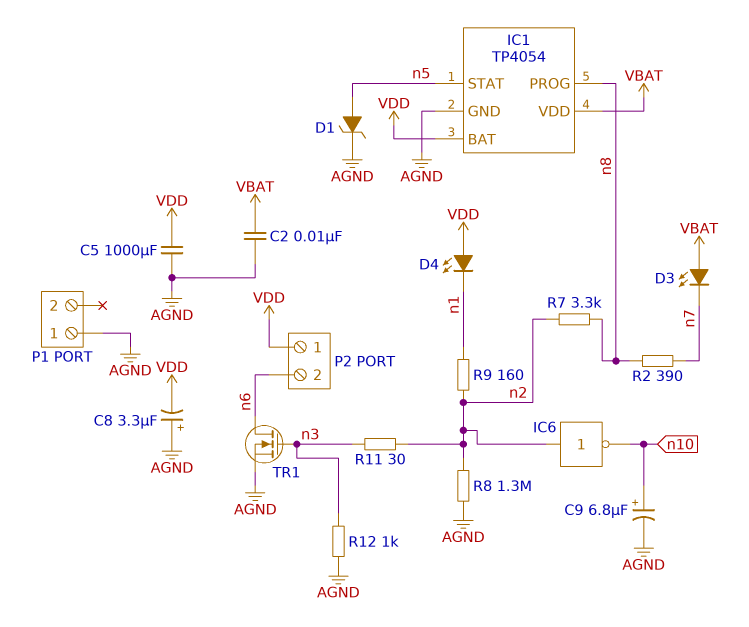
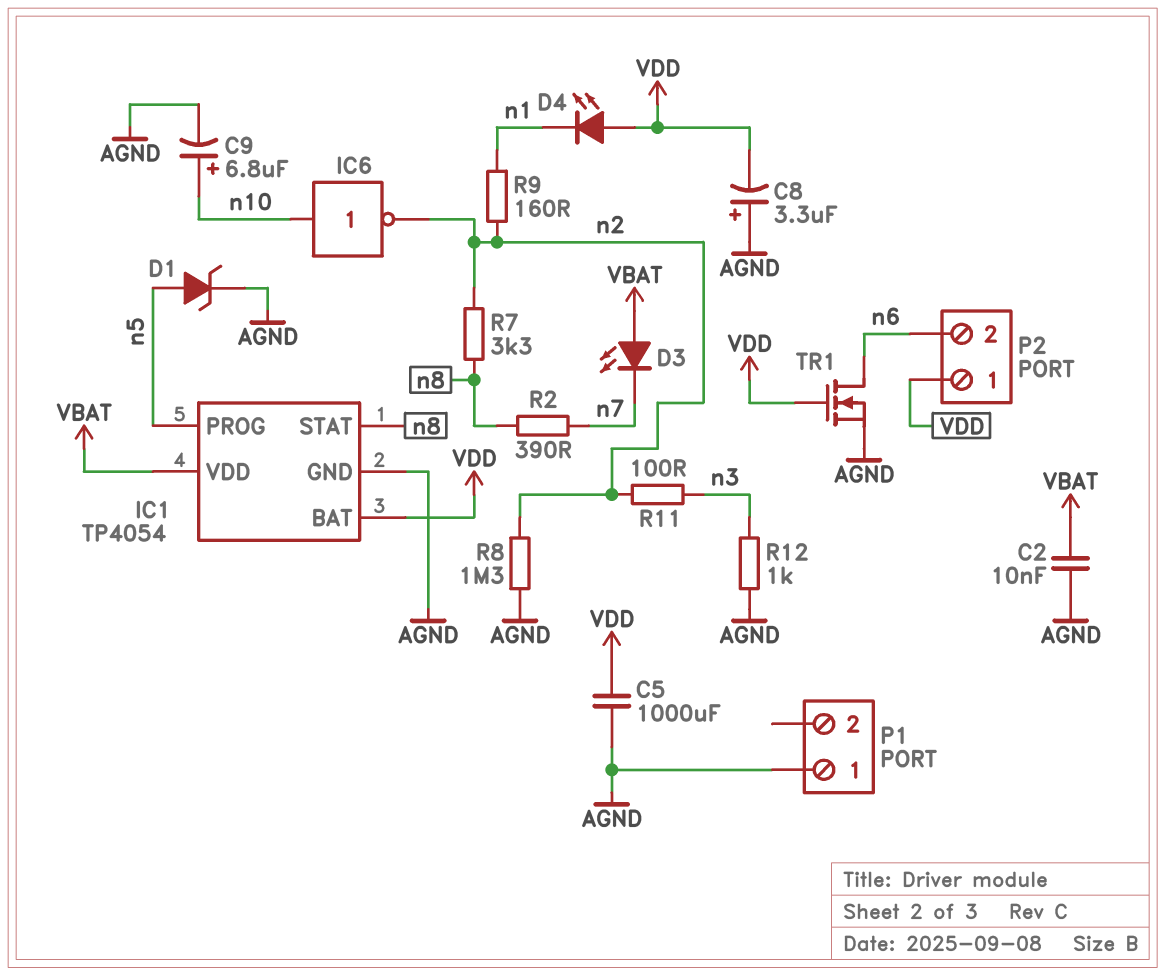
IC1 pin PROG: n8 -> n5
IC1 pin STAT: n5 -> n8
IC6: NOT (in n2, out n10) -> NOT (in n10, out n2)
R11: 30 (n2, n3) -> 100 (n2, n3)
TR1: NMOS (G n3, D n6, S AGND) -> NMOS (G VDD, D n6, S AGND)

